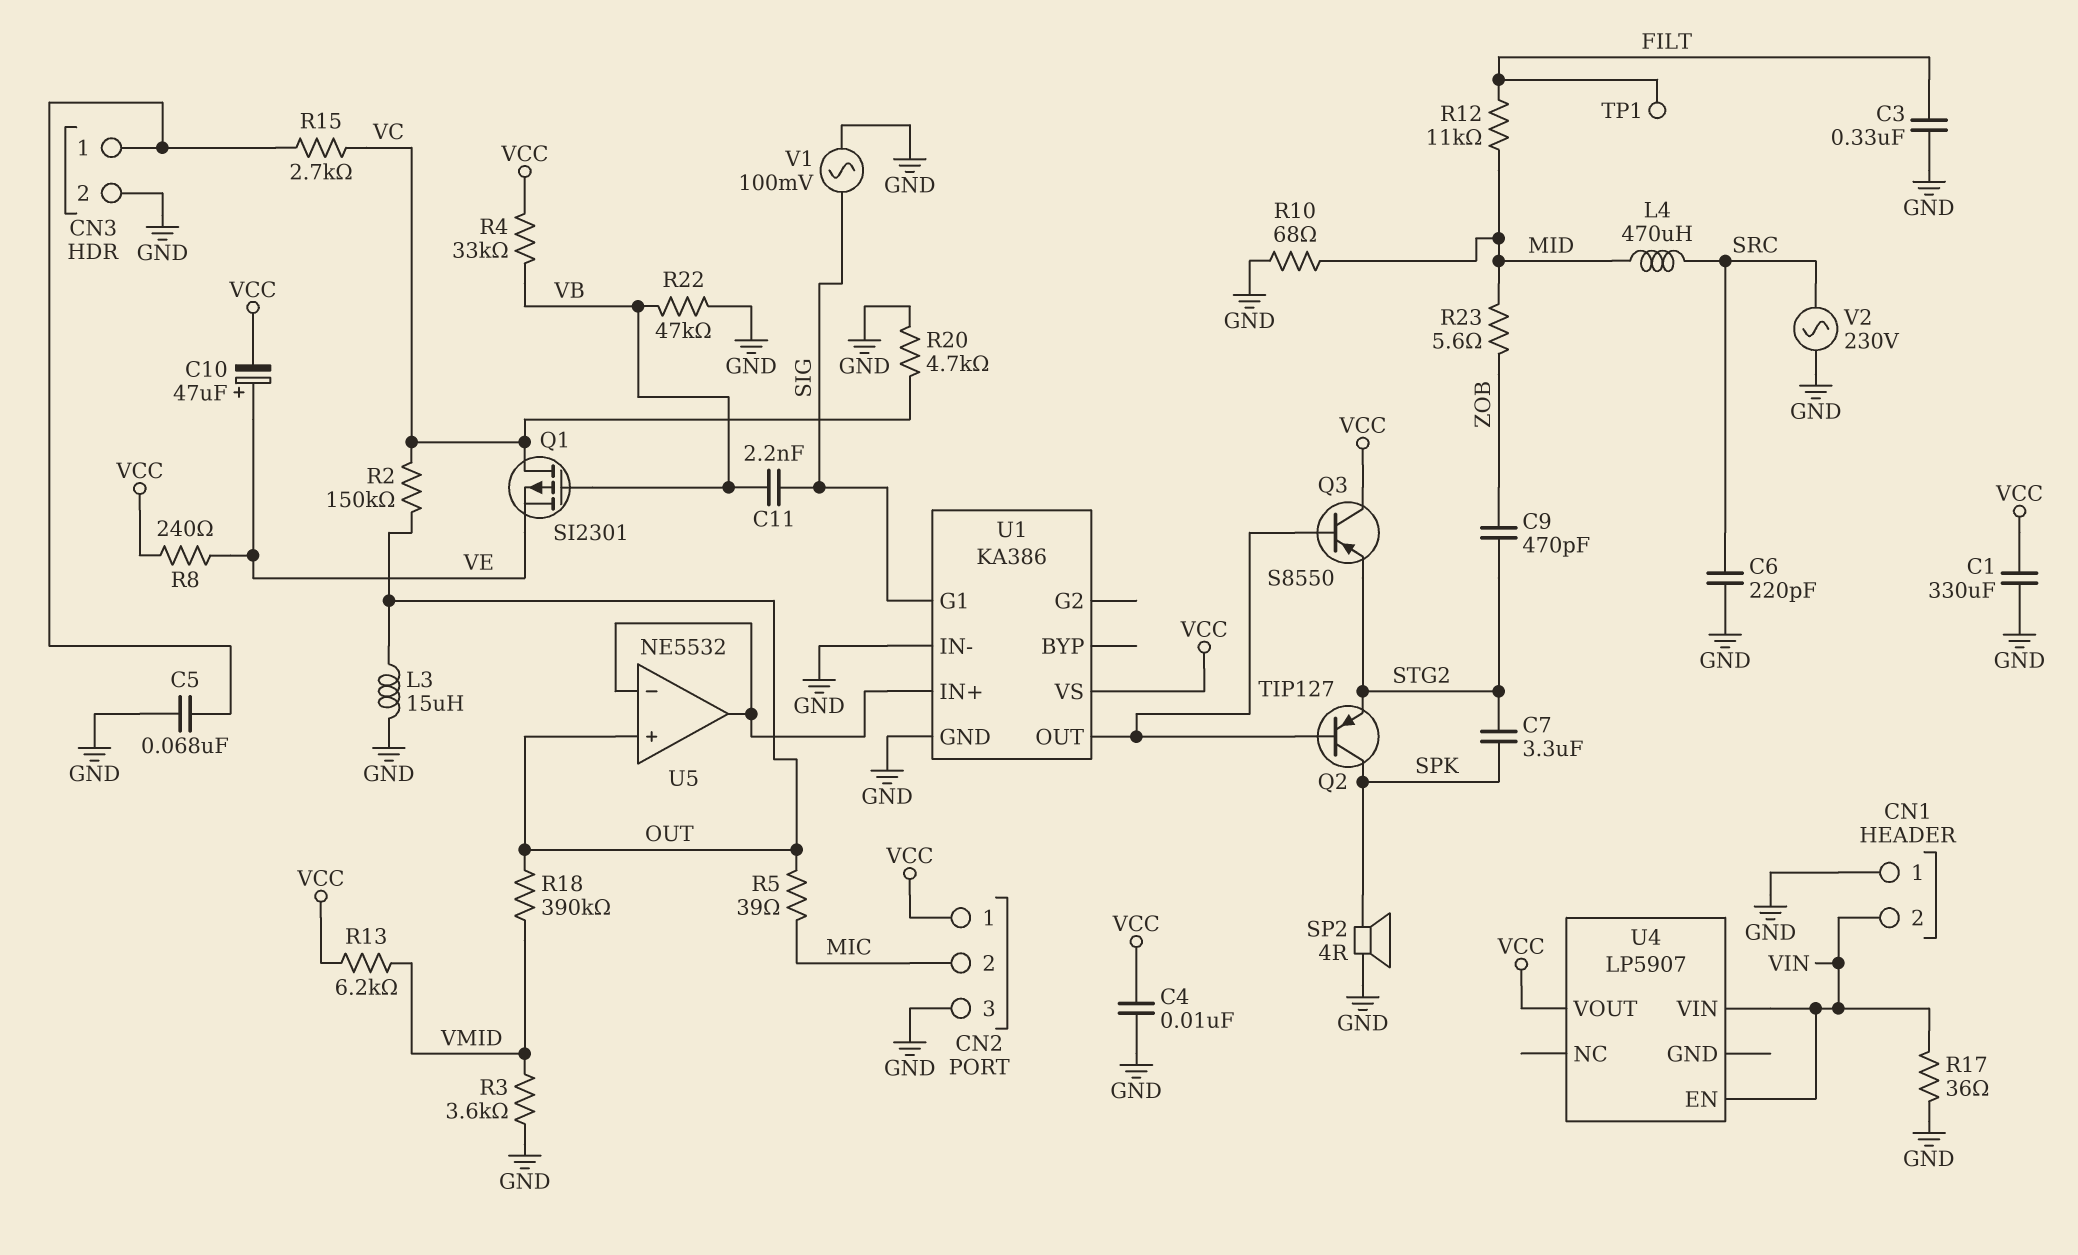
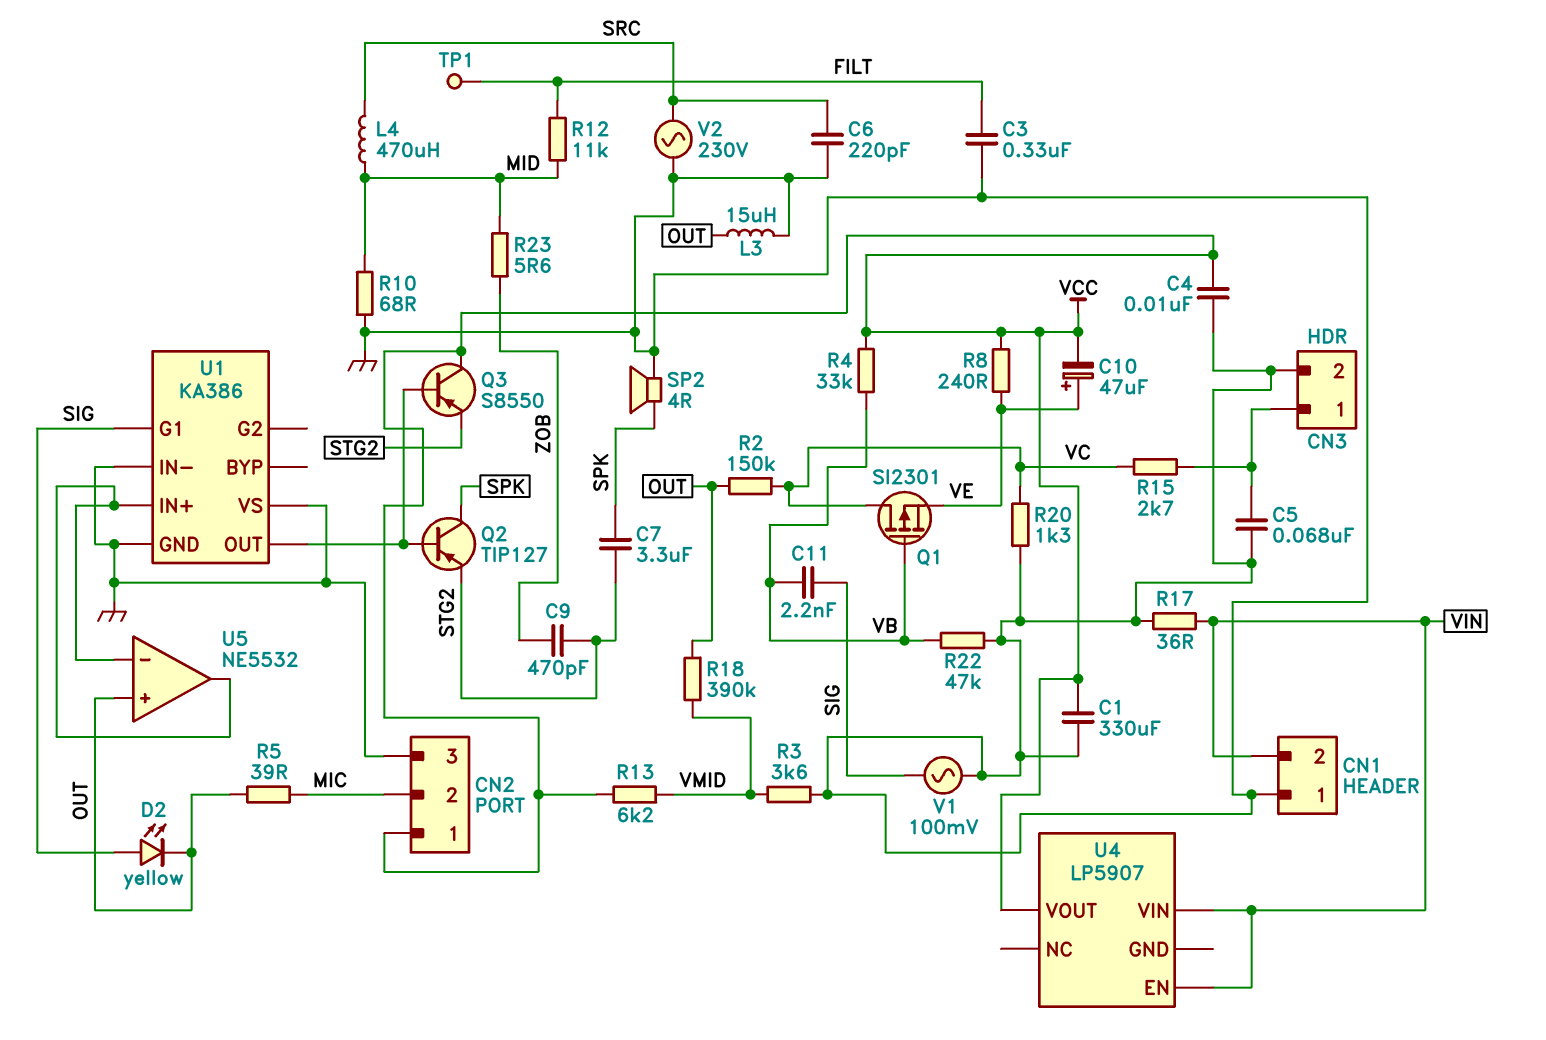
D2: none -> LED yellow (A SIG, K OUT)
R20: 4.7k (GND, VC) -> 1.3k (GND, VC)
U1 pin VS: VCC -> GND

